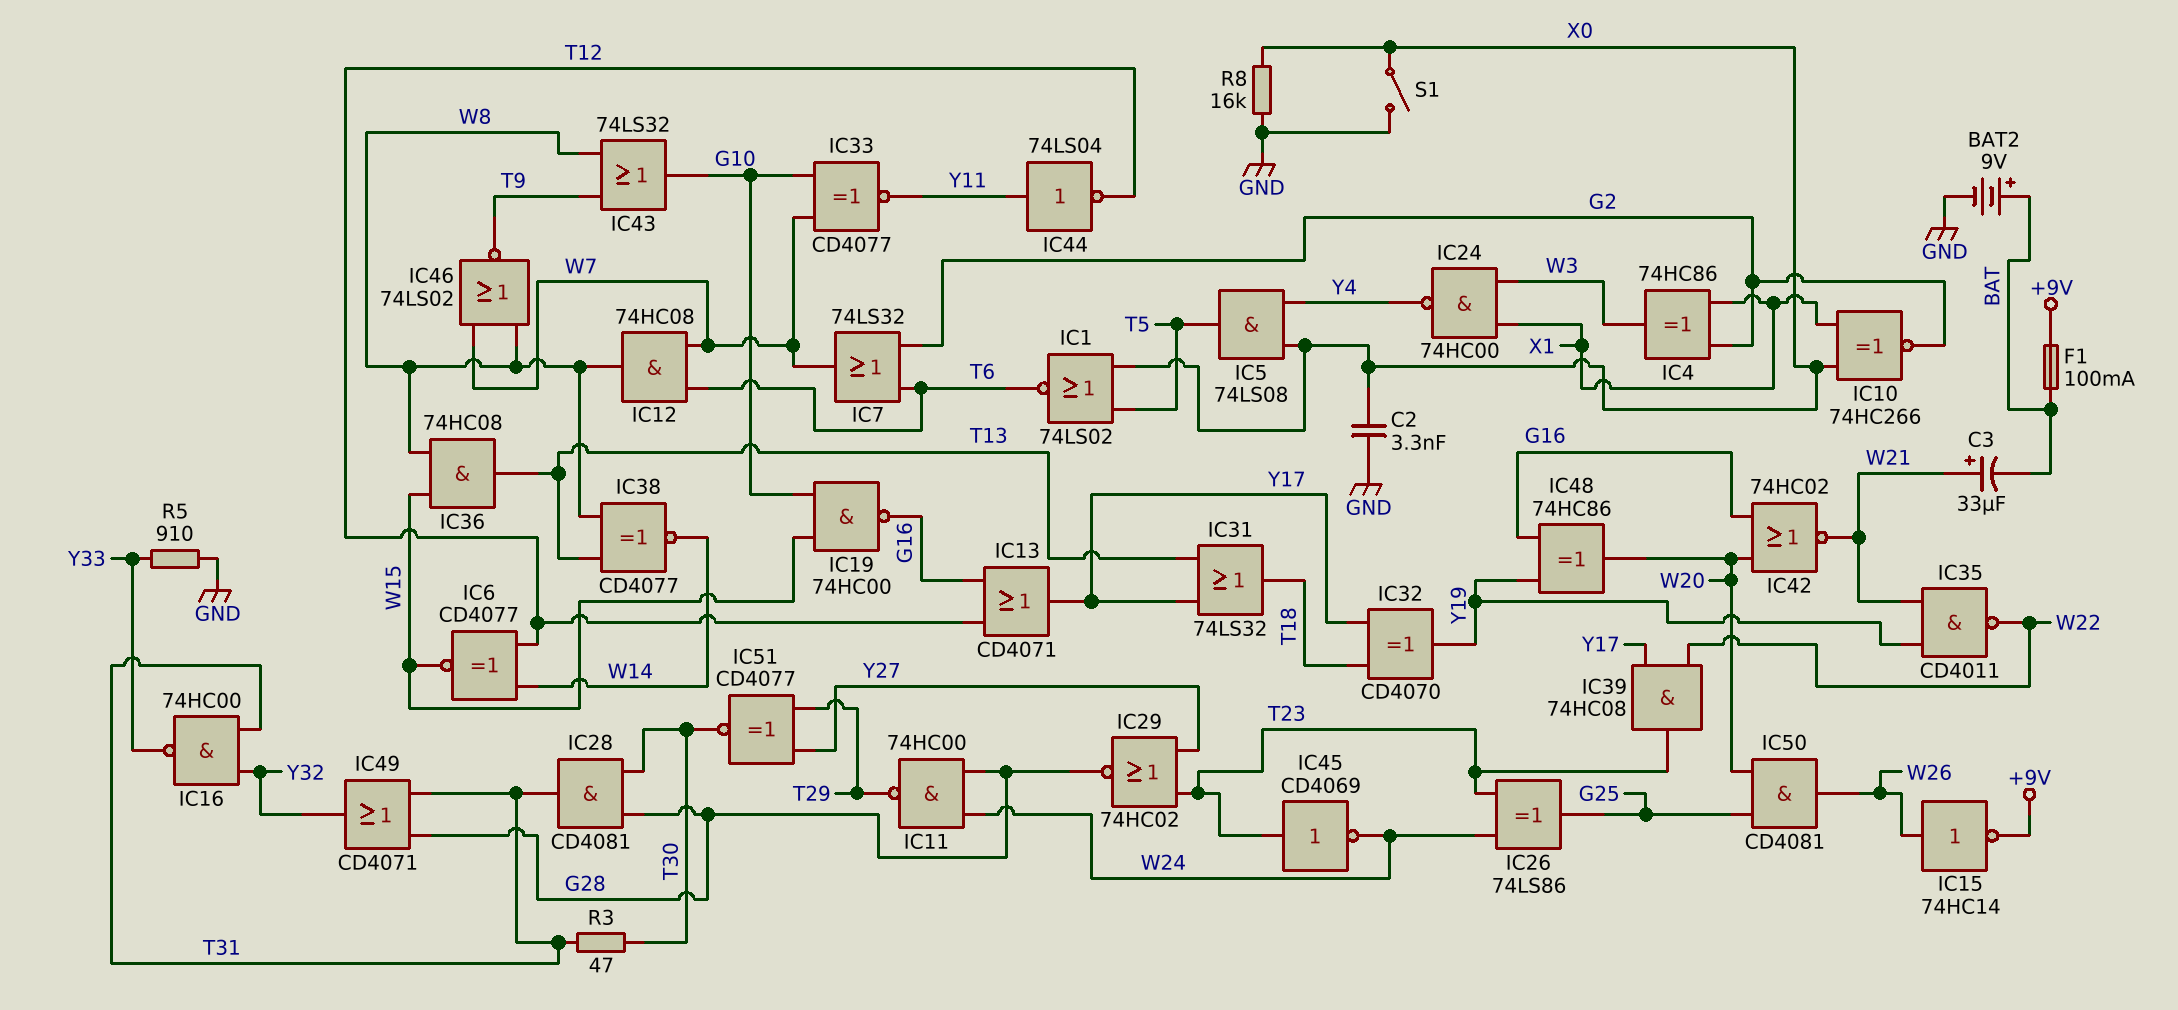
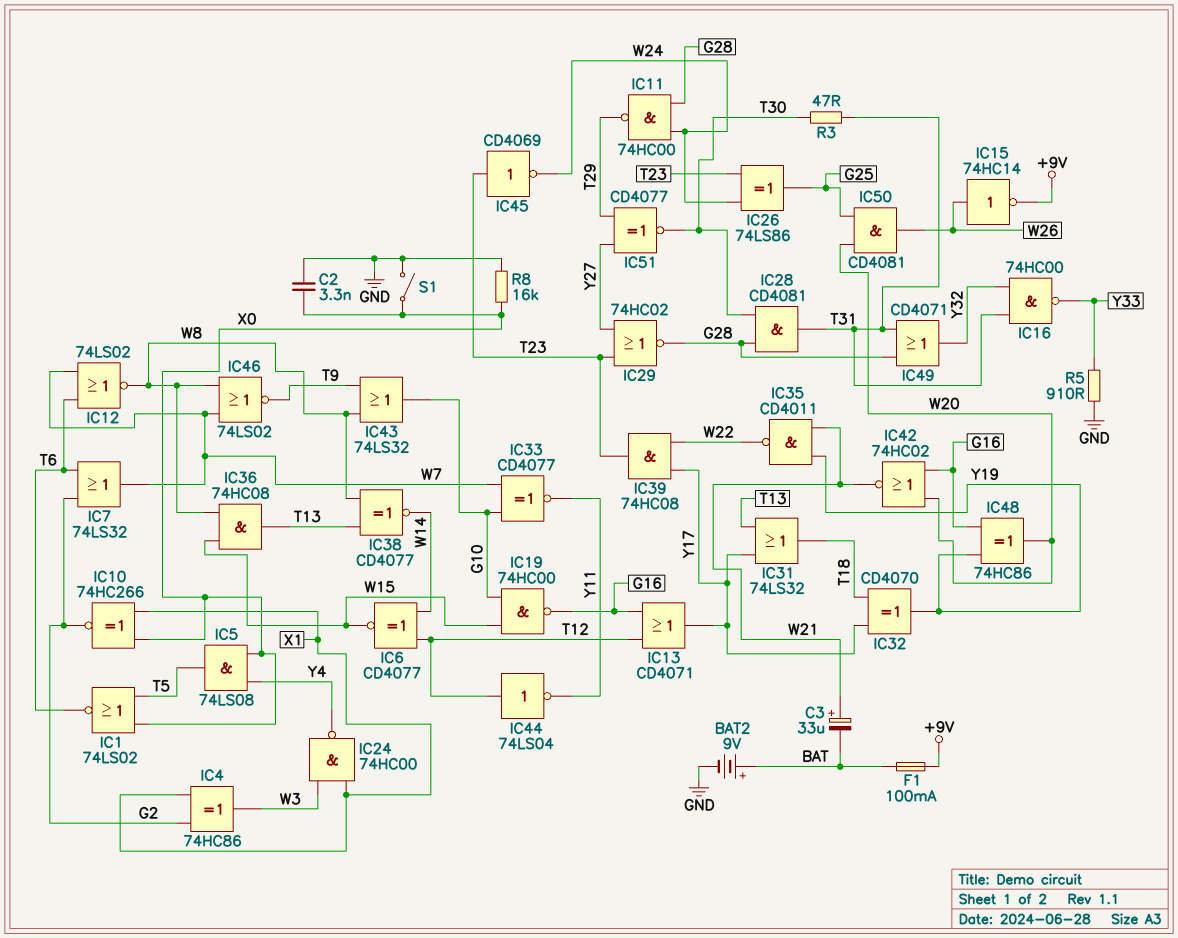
IC12: AND 74HC08 (in T6, in W7, out W8) -> NOR 74LS02 (in T6, in W7, out W8)
IC44: NOT 74LS04 (in Y11, out T12) -> NOT 74LS04 (in T12, out Y11)

